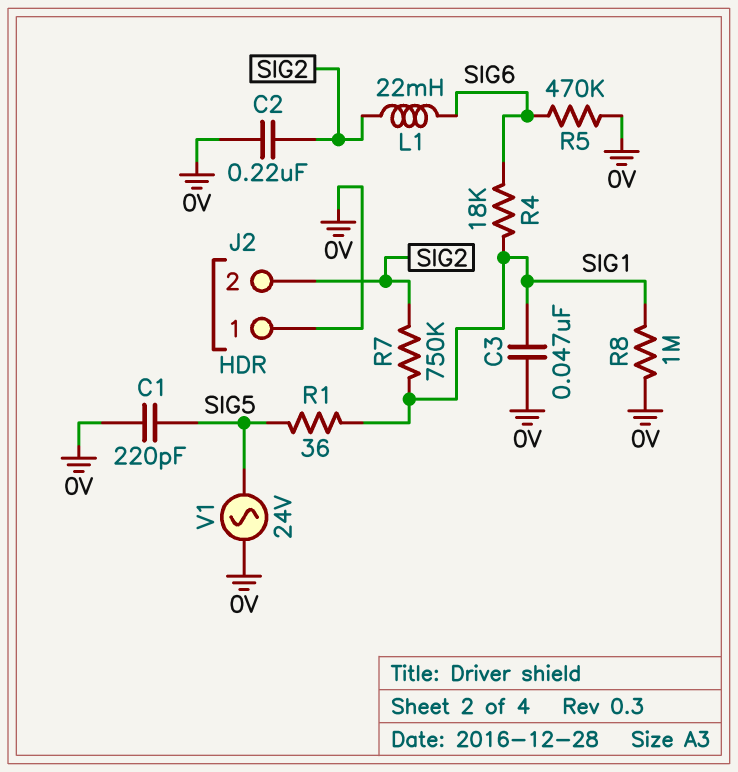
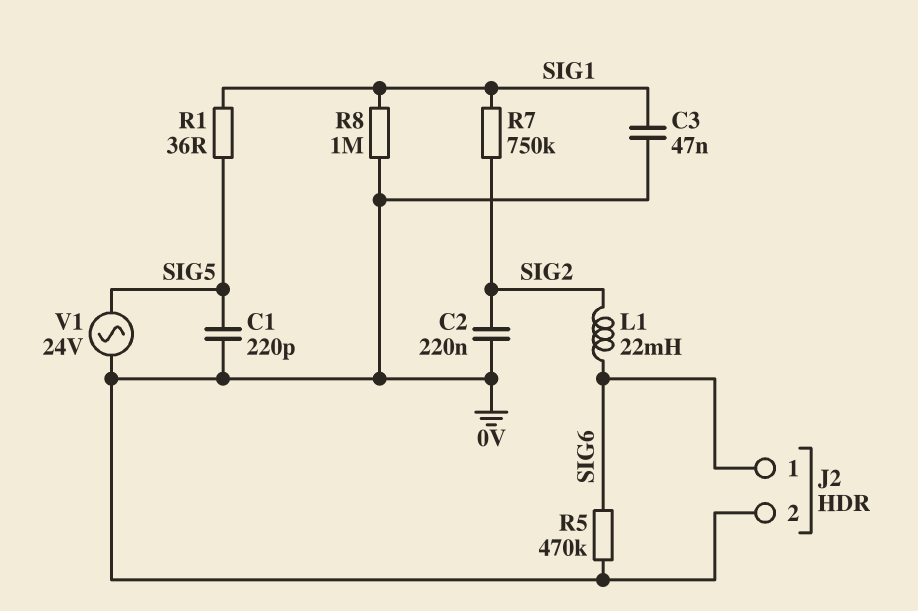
J2 pin 1: 0V -> SIG6
J2 pin 2: SIG2 -> 0V
R4: 18k (SIG1, SIG6) -> none

